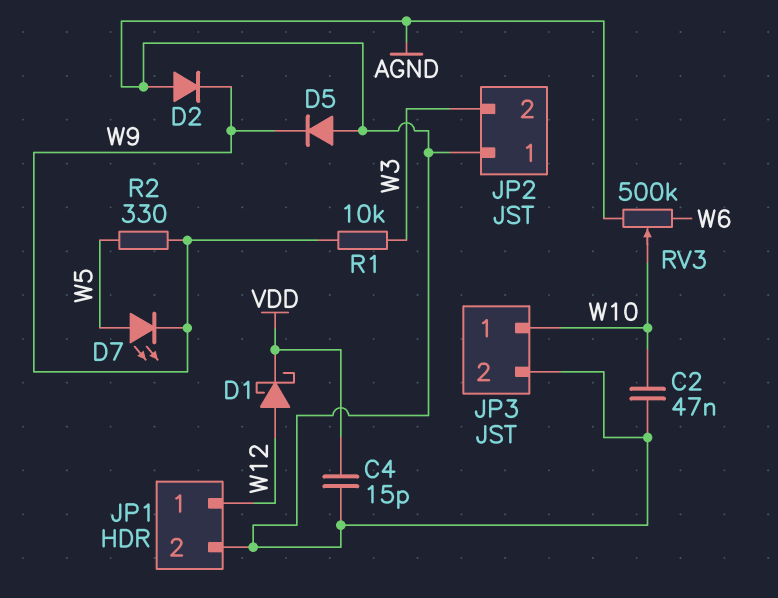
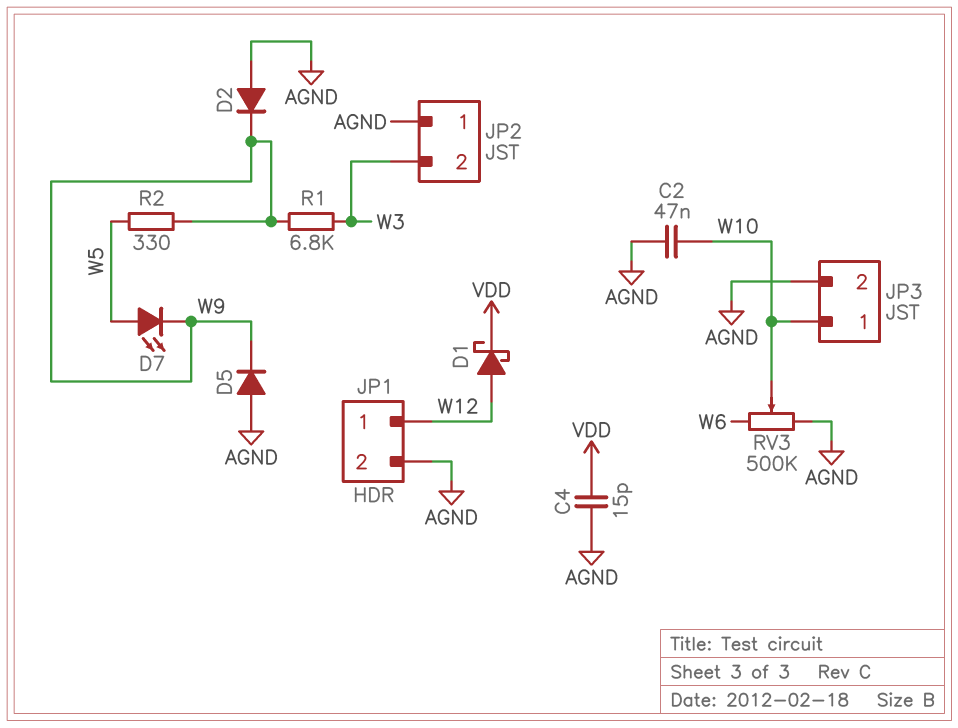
R1: 10k (W3, W9) -> 6.8k (W3, W9)

